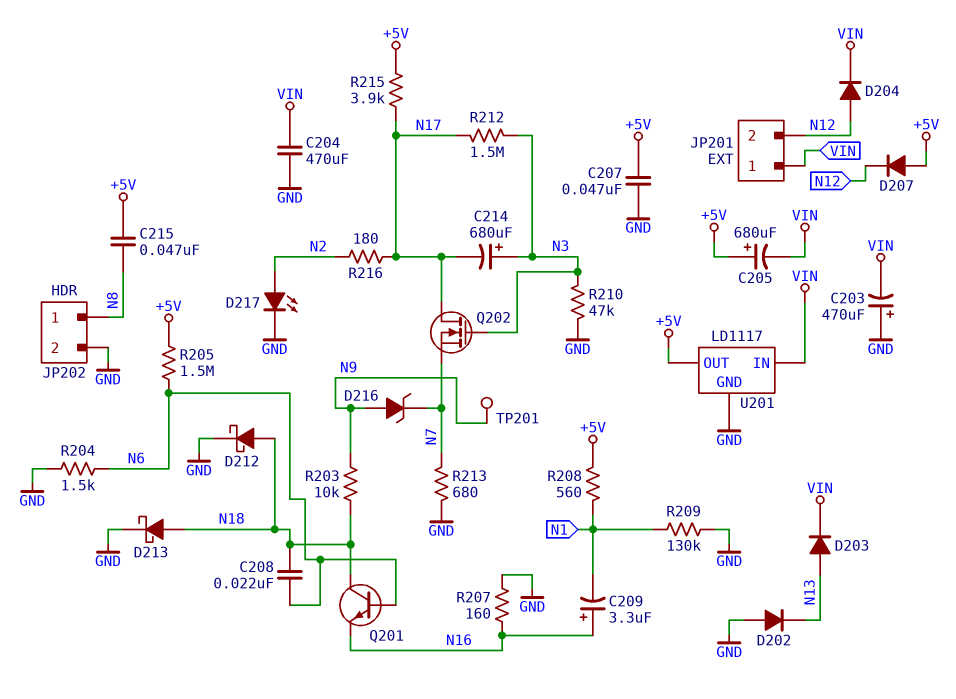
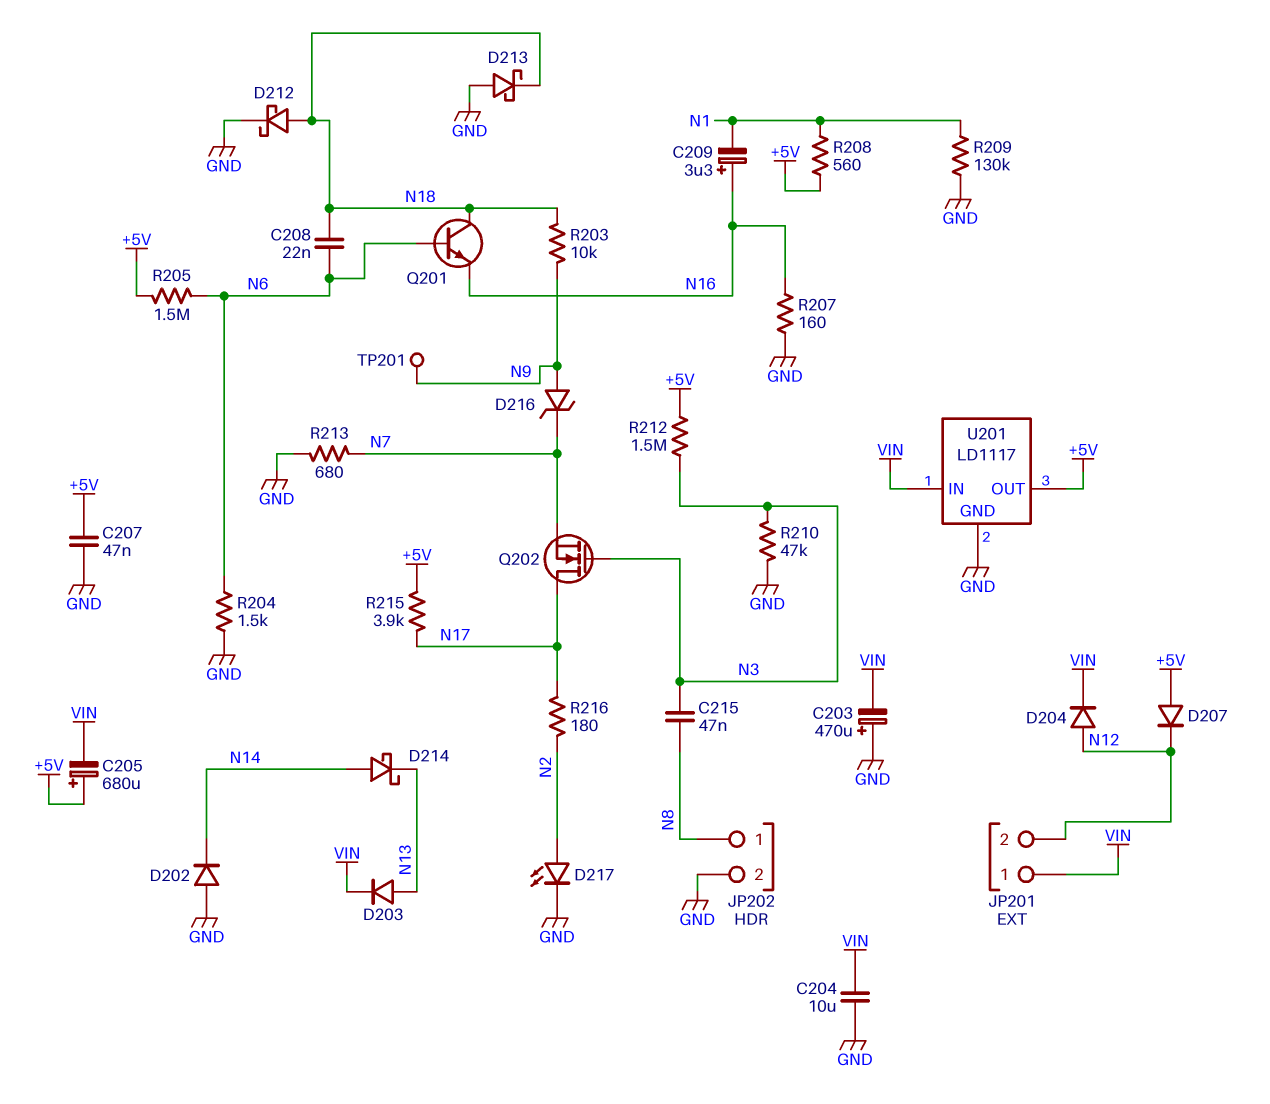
C204: 470uF (GND, VIN) -> 10uF (GND, VIN)
C214: 680uF (plus N3, minus N17) -> none
C215: 47nF (+5V, N8) -> 47nF (N3, N8)
D202: diode (A GND, K N13) -> diode (A GND, K N14)
D213: schottky (A N18, K GND) -> schottky (A GND, K N18)
D214: none -> schottky (A N14, K N13)
R212: 1.5M (N3, N17) -> 1.5M (+5V, N3)

